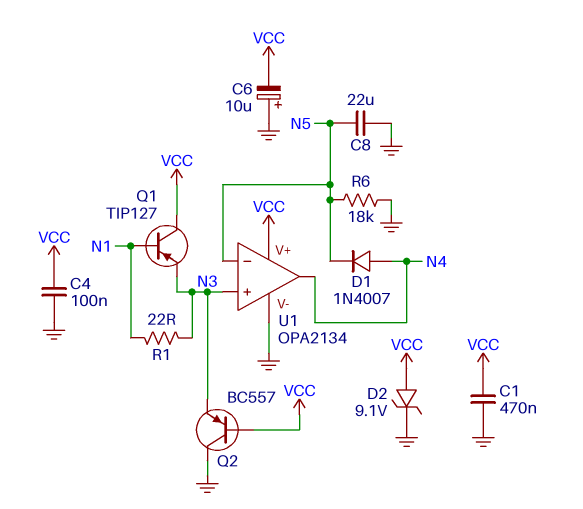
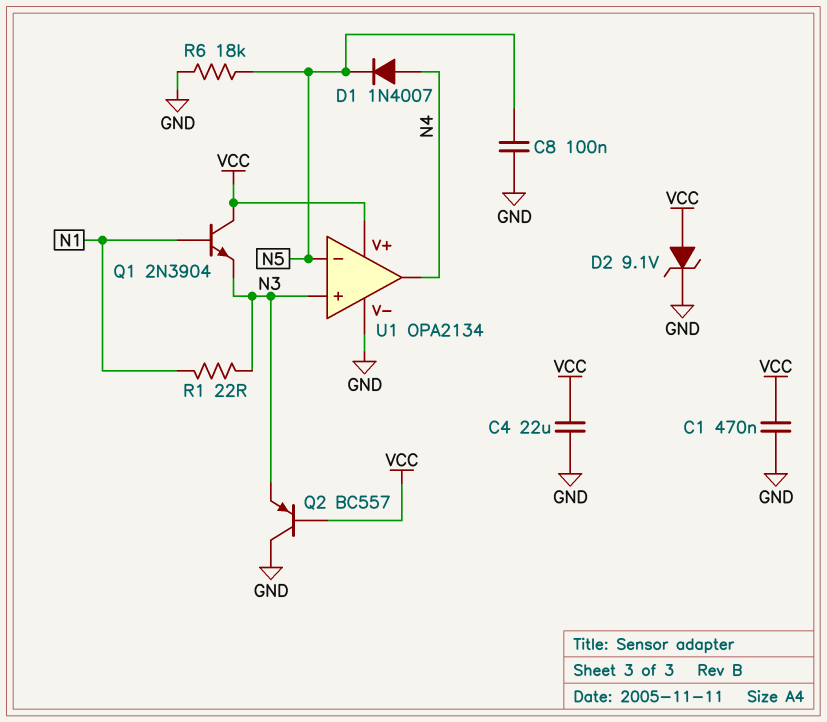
C4: 100nF (GND, VCC) -> 22uF (GND, VCC)
C6: 10uF (plus GND, minus VCC) -> none
C8: 22uF (GND, N5) -> 100nF (GND, N5)
Q1: PNP TIP127 (B N1, C VCC, E N3) -> NPN 2N3904 (B N1, C VCC, E N3)

